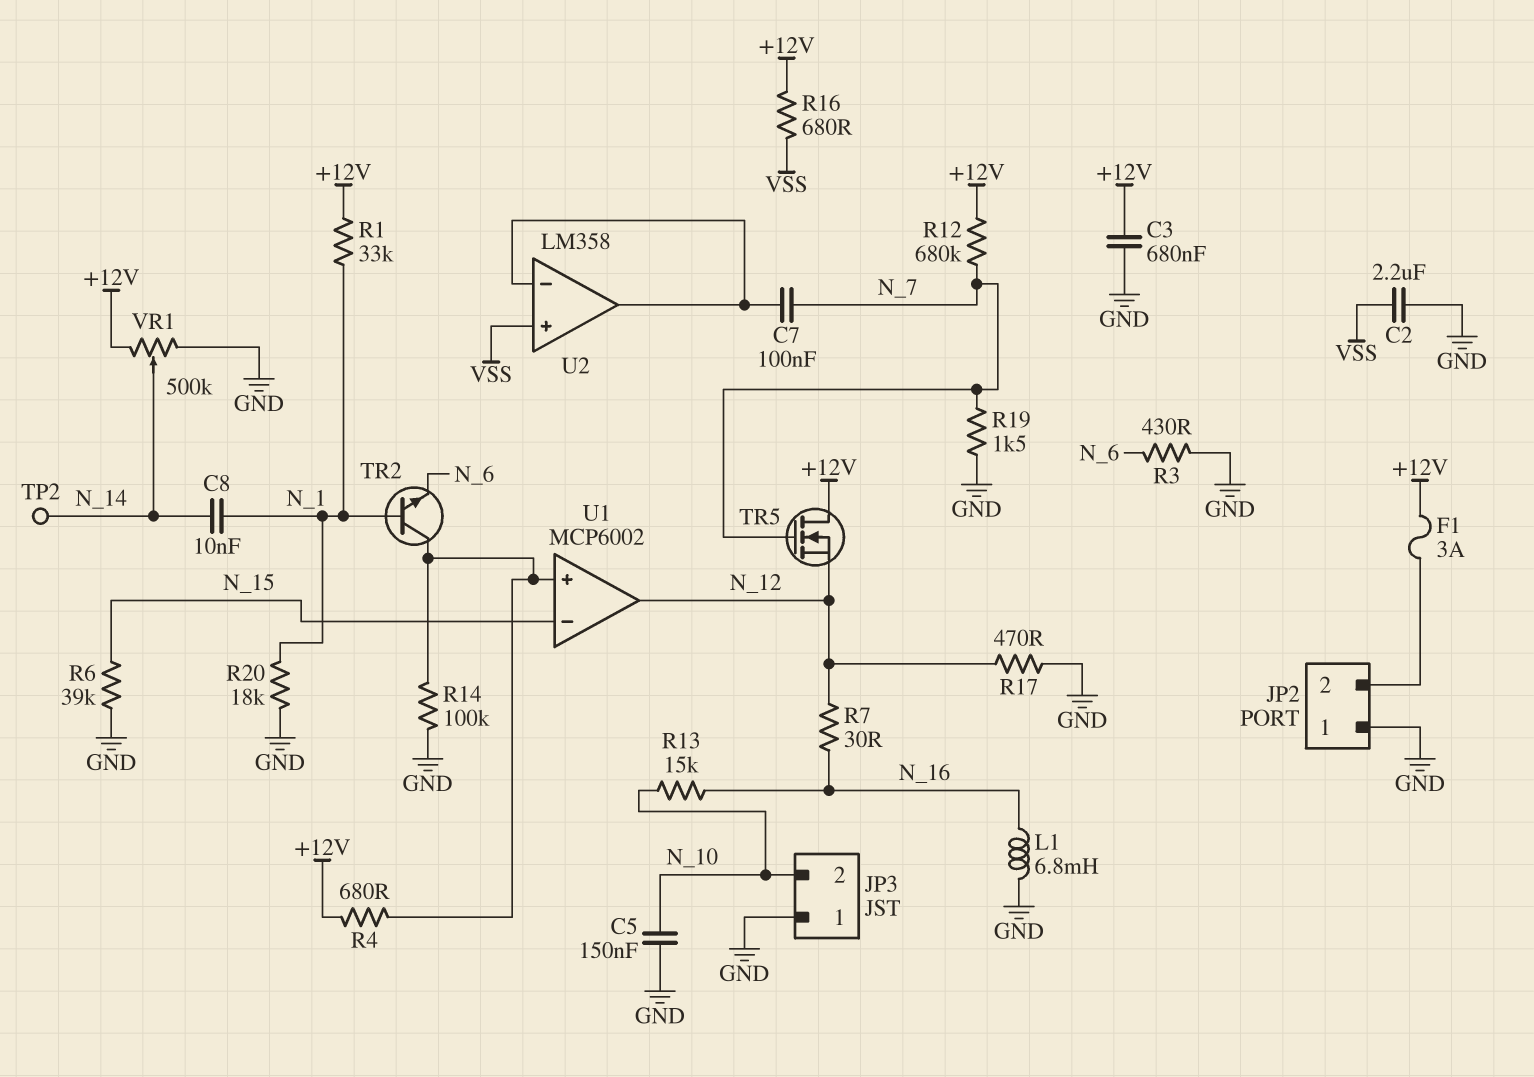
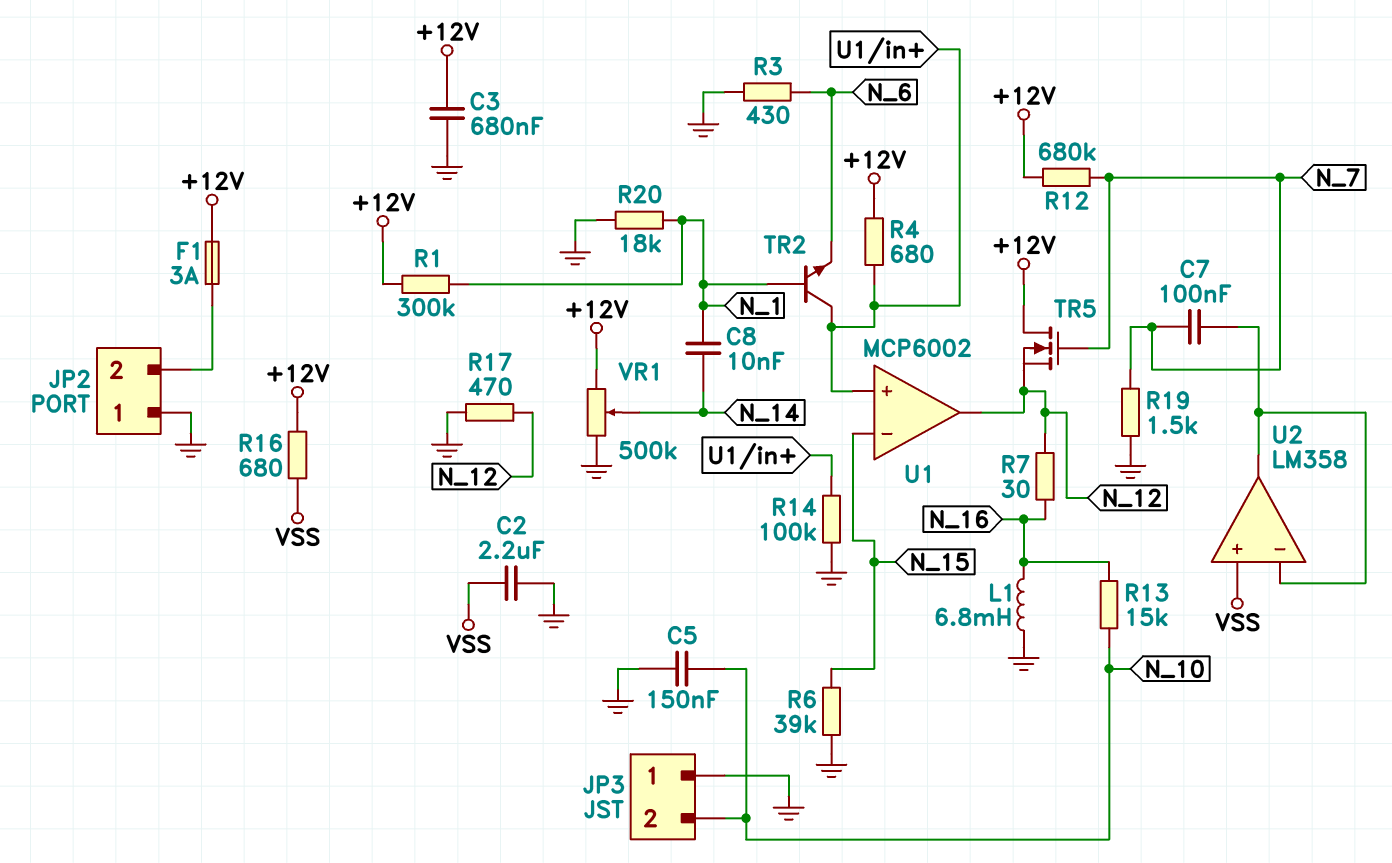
R1: 33k (+12V, N_1) -> 300k (+12V, N_1)
TP2: test point (N_14) -> none

